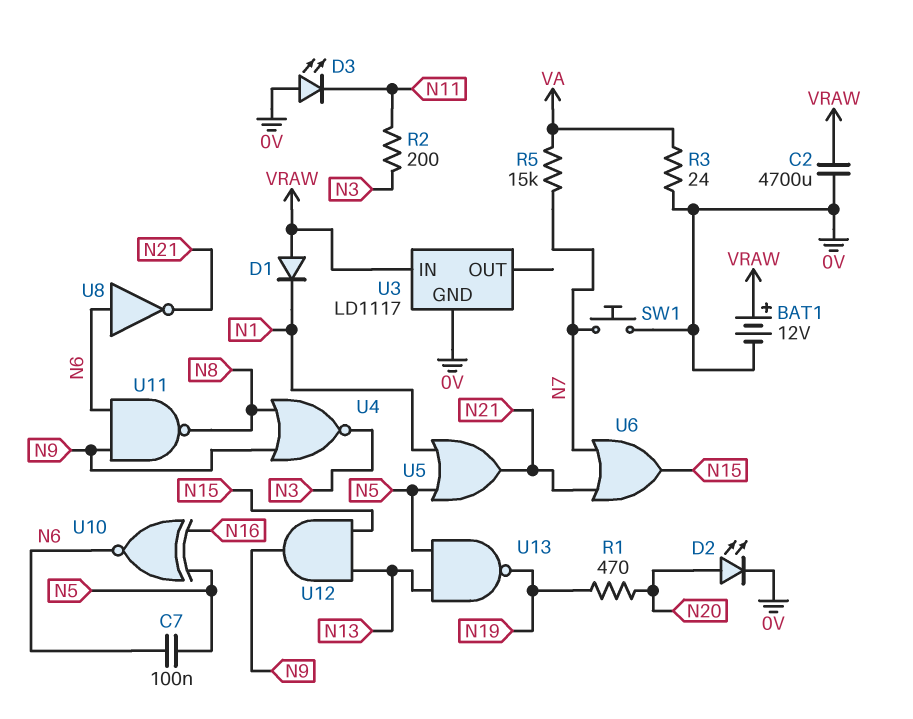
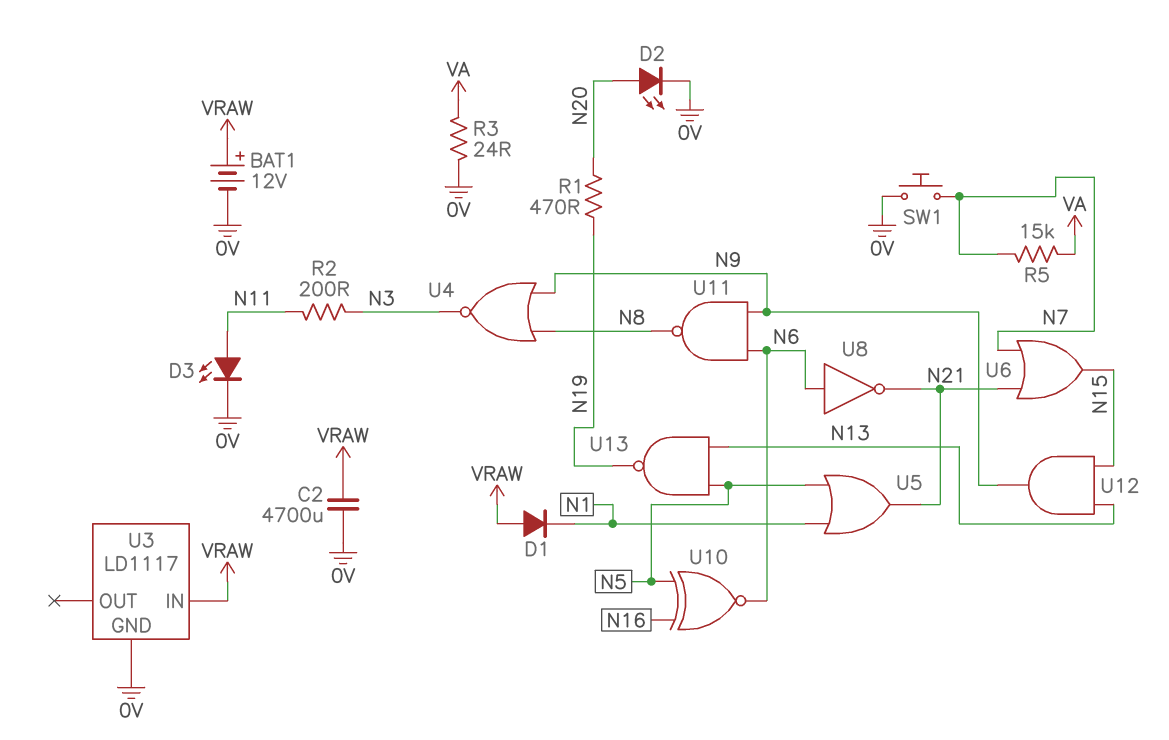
C7: 100nF (N5, N6) -> none
D3: LED (A 0V, K N11) -> LED (A N11, K 0V)

